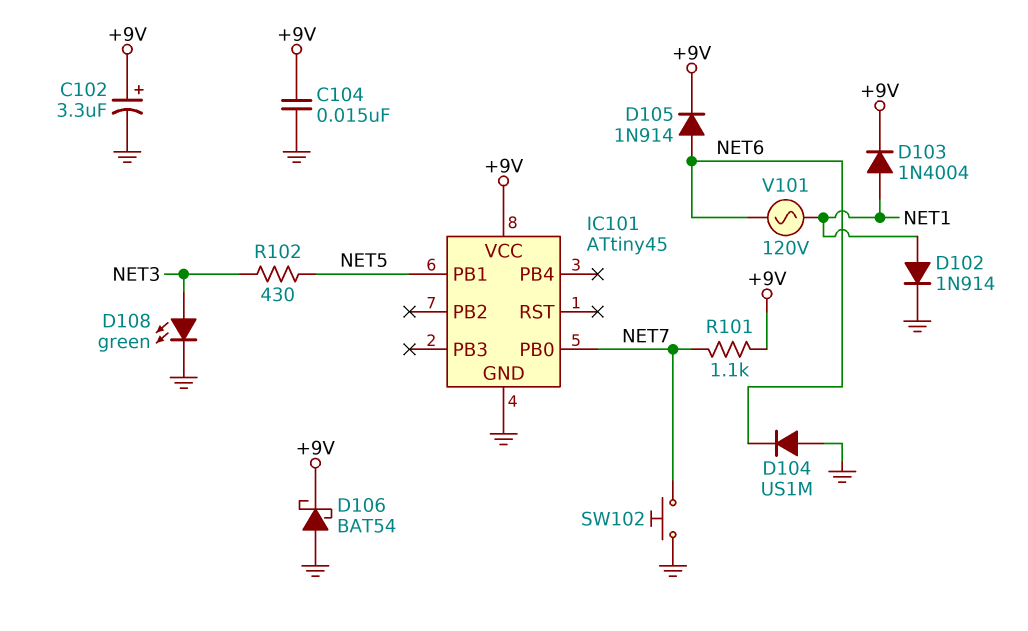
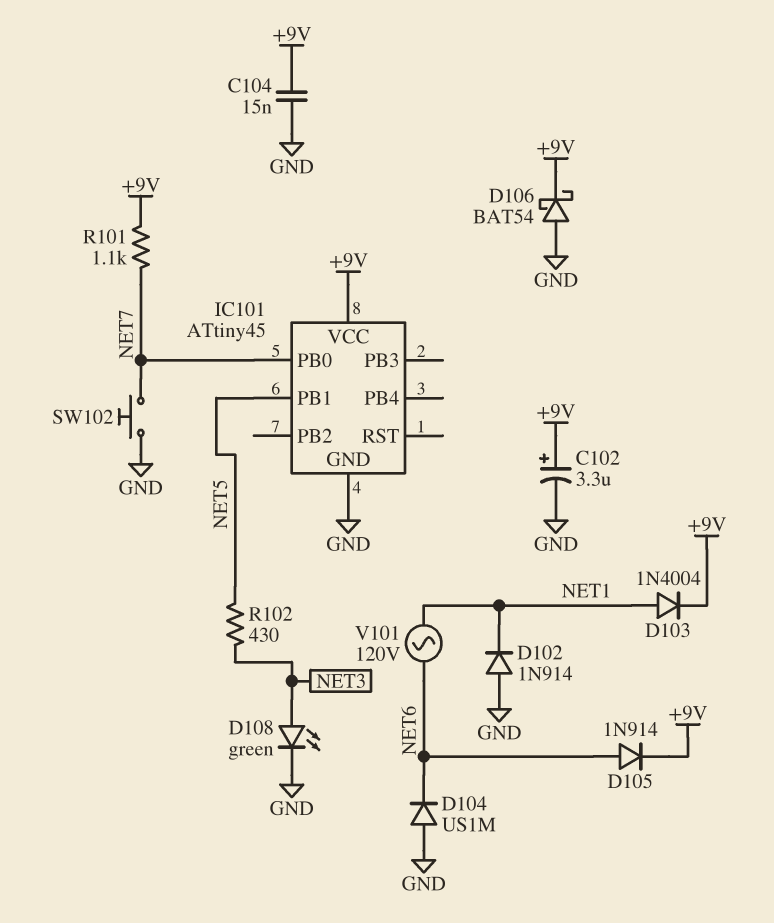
D102: diode 1N914 (A NET1, K GND) -> diode 1N914 (A GND, K NET1)

